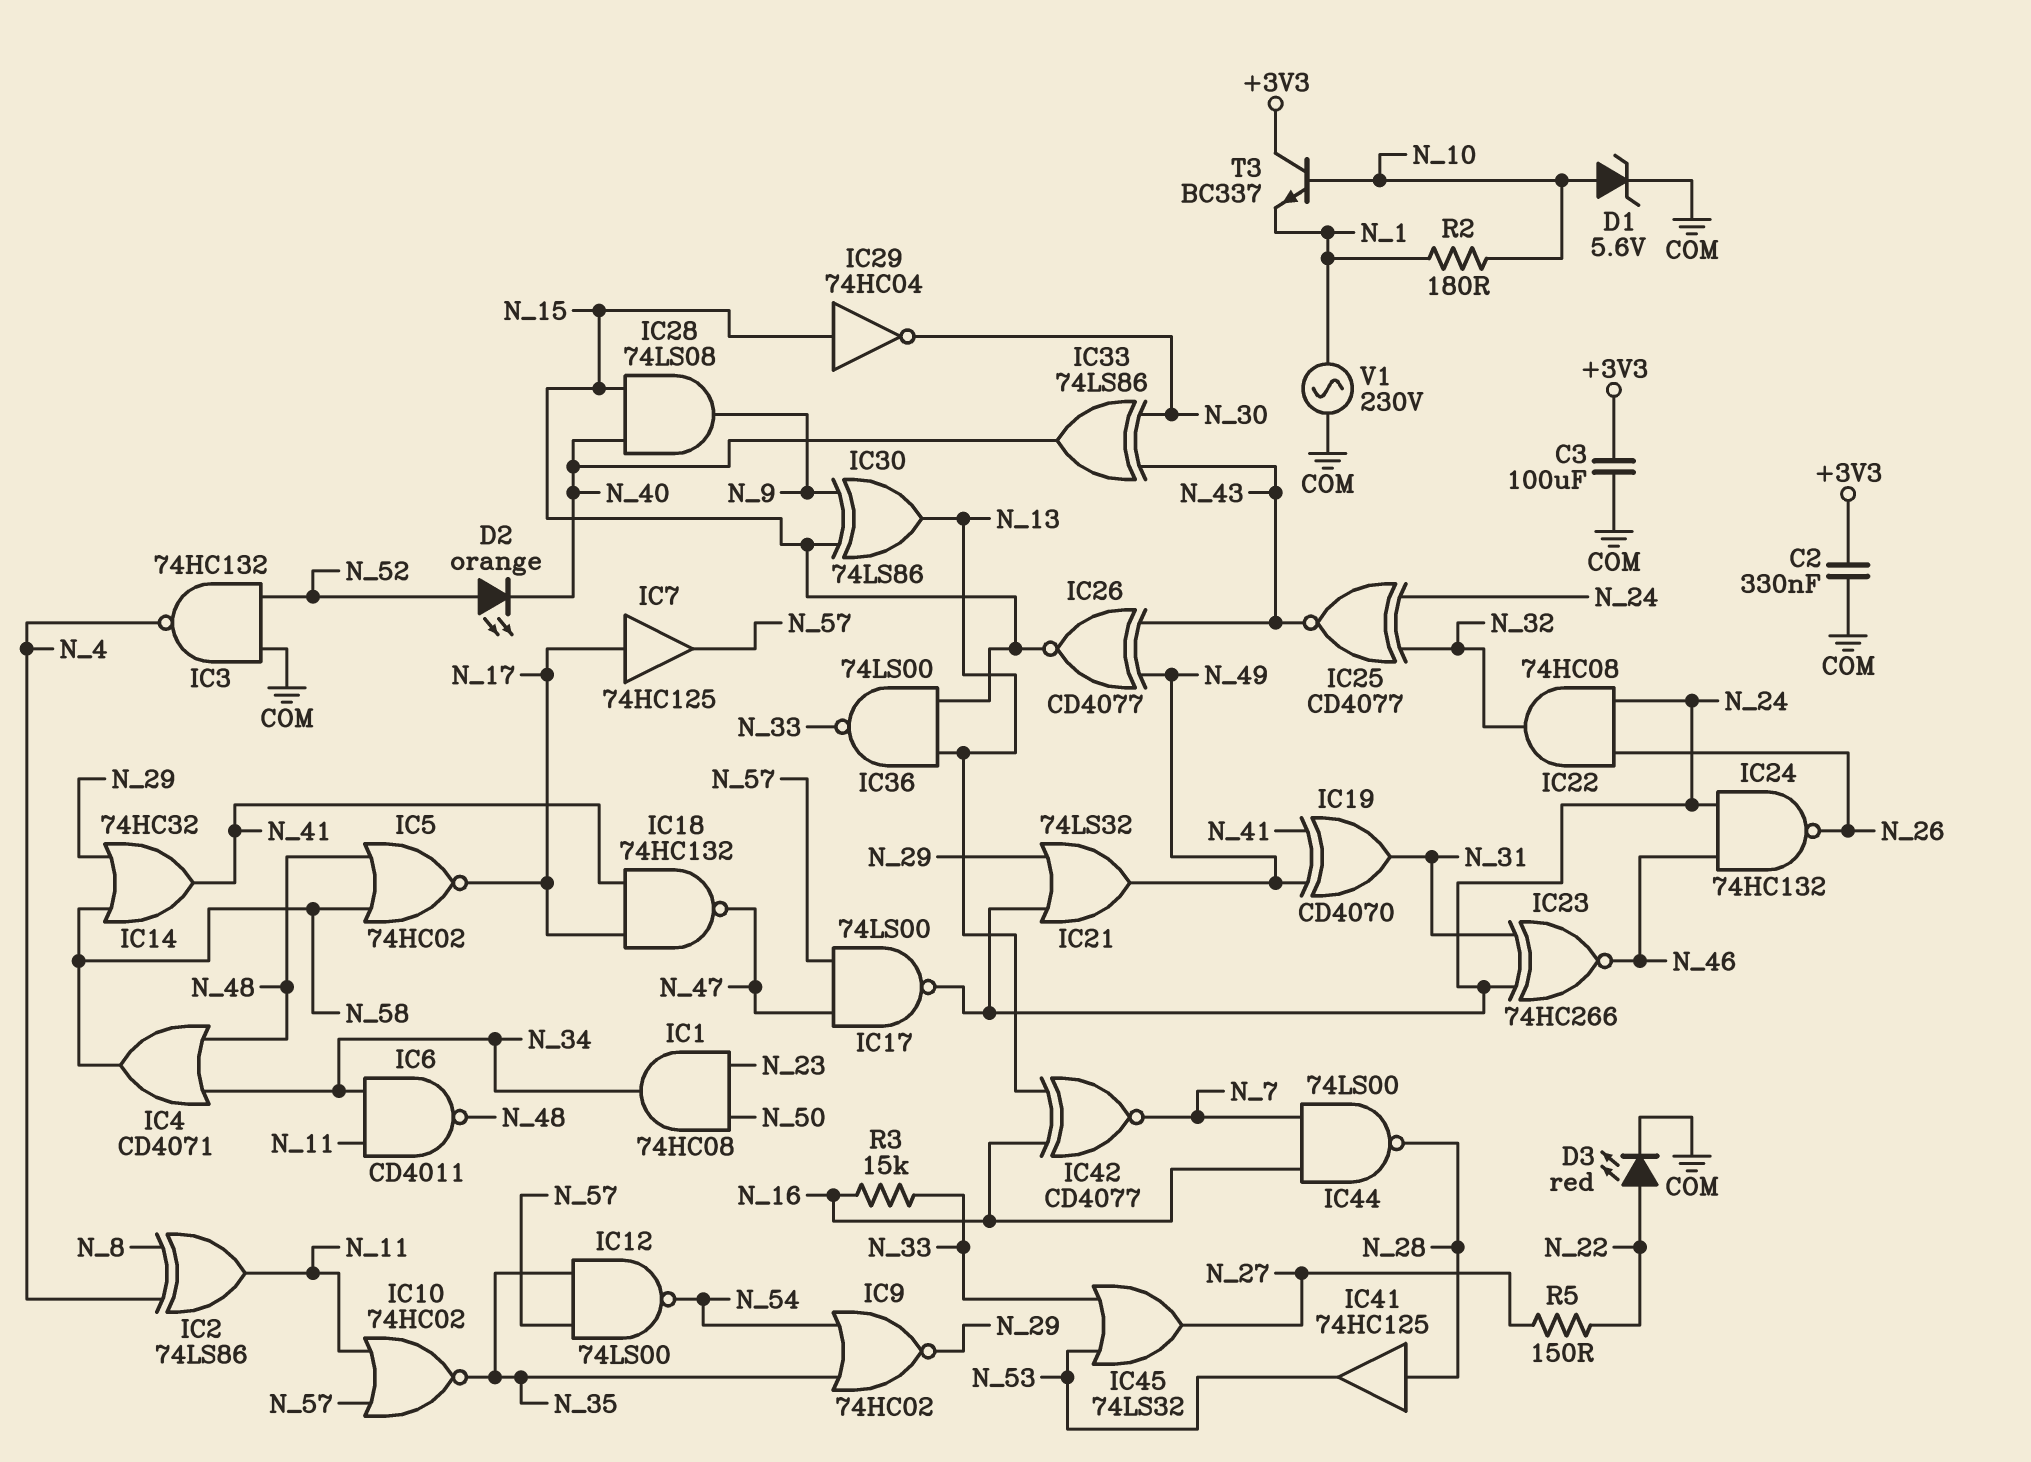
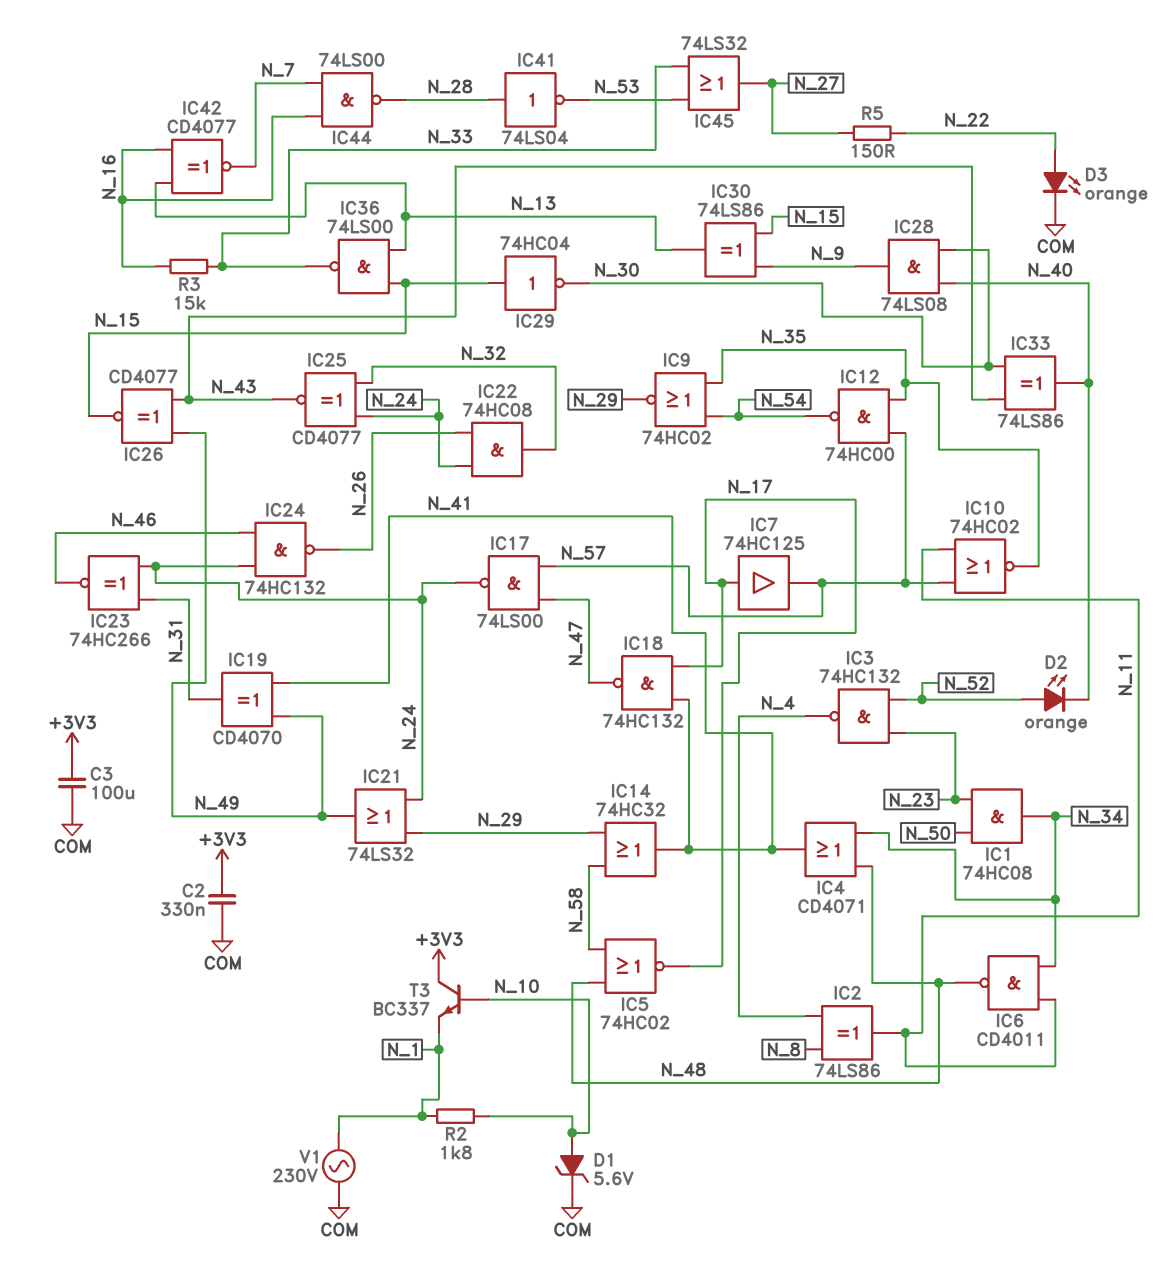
D3: LED red (A N_22, K COM) -> LED orange (A N_22, K COM)
IC3: NAND 74HC132 (in COM, in N_52, out N_4) -> NAND 74HC132 (in N_23, in N_52, out N_4)
IC4: OR CD4071 (in N_34, in N_48, out N_58) -> OR CD4071 (in N_34, in N_48, out N_41)
IC12: NAND 74LS00 (in N_35, in N_57, out N_54) -> NAND 74HC00 (in N_35, in N_57, out N_54)
IC28: AND 74LS08 (in N_15, in N_40, out N_9) -> AND 74LS08 (in N_30, in N_40, out N_9)
IC41: buffer 74HC125 (in N_28, out N_53) -> NOT 74LS04 (in N_28, out N_53)
R2: 180 (N_1, N_10) -> 1.8k (N_1, N_10)

